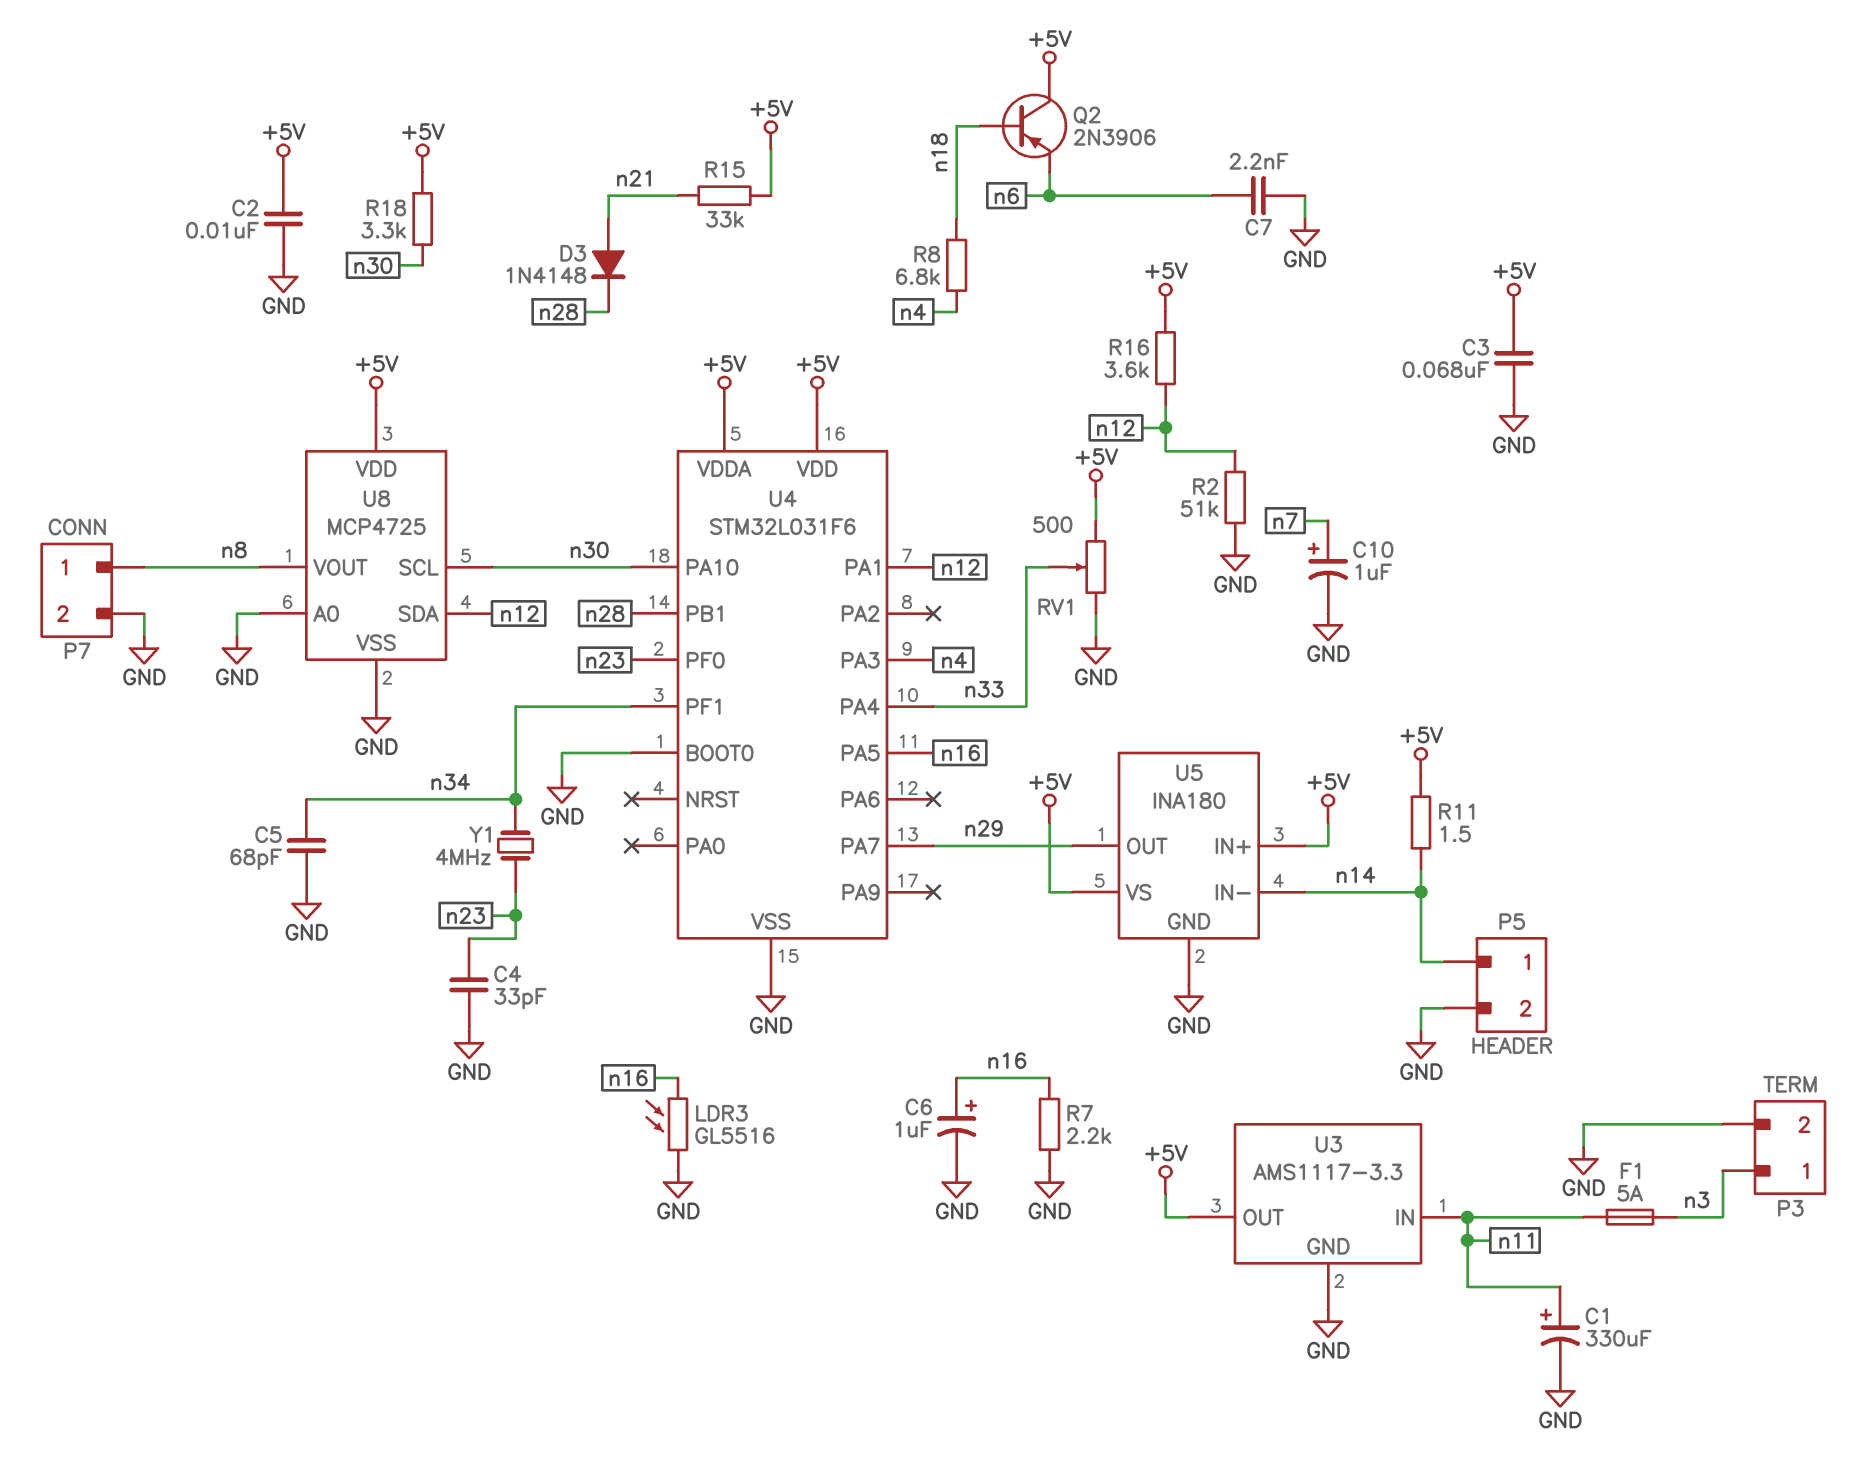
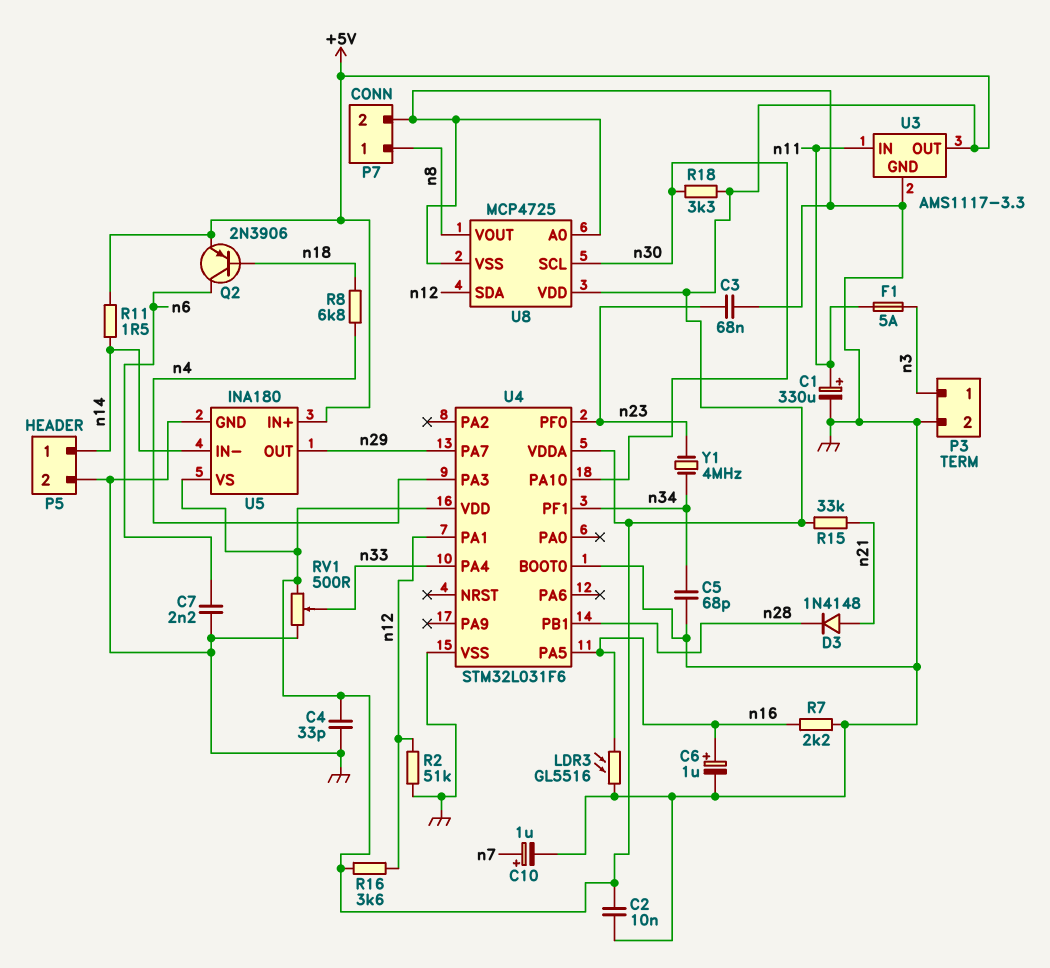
C3: 68nF (+5V, GND) -> 68nF (GND, n23)
C4: 33pF (GND, n23) -> 33pF (+5V, GND)
Q2: PNP 2N3906 (B n18, C +5V, E n6) -> PNP 2N3906 (B n18, C n6, E +5V)

